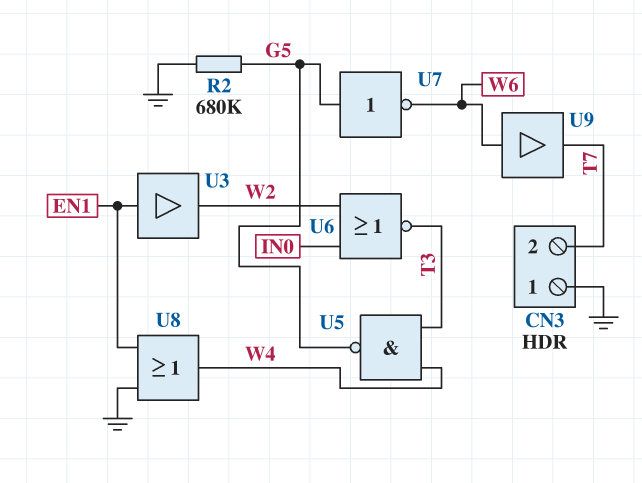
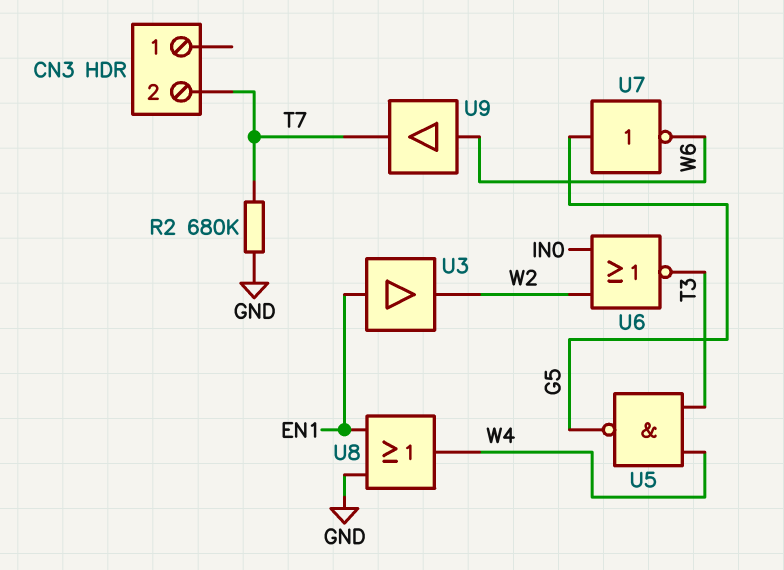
CN3 pin 1: GND -> none
R2: 680k (G5, GND) -> 680k (GND, T7)

